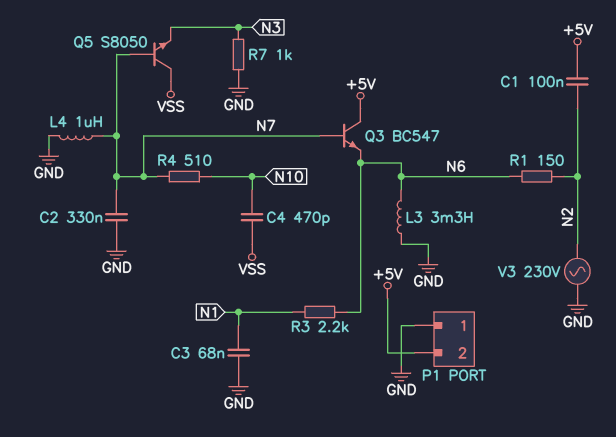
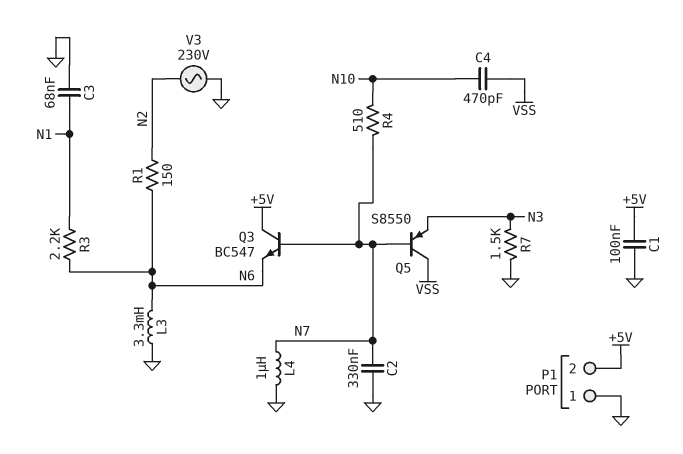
C1: 100nF (+5V, N2) -> 100nF (+5V, GND)
Q5: NPN S8050 (B N7, C VSS, E N3) -> PNP S8550 (B N7, C VSS, E N3)
R7: 1k (GND, N3) -> 1.5k (GND, N3)

